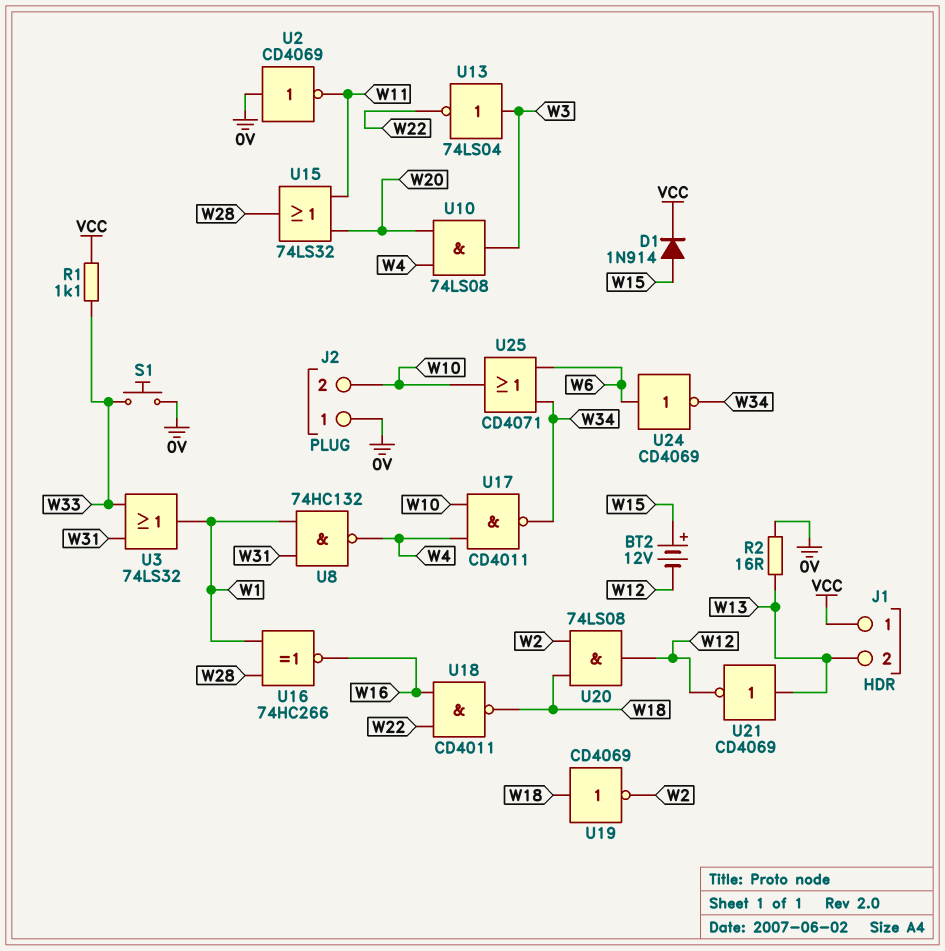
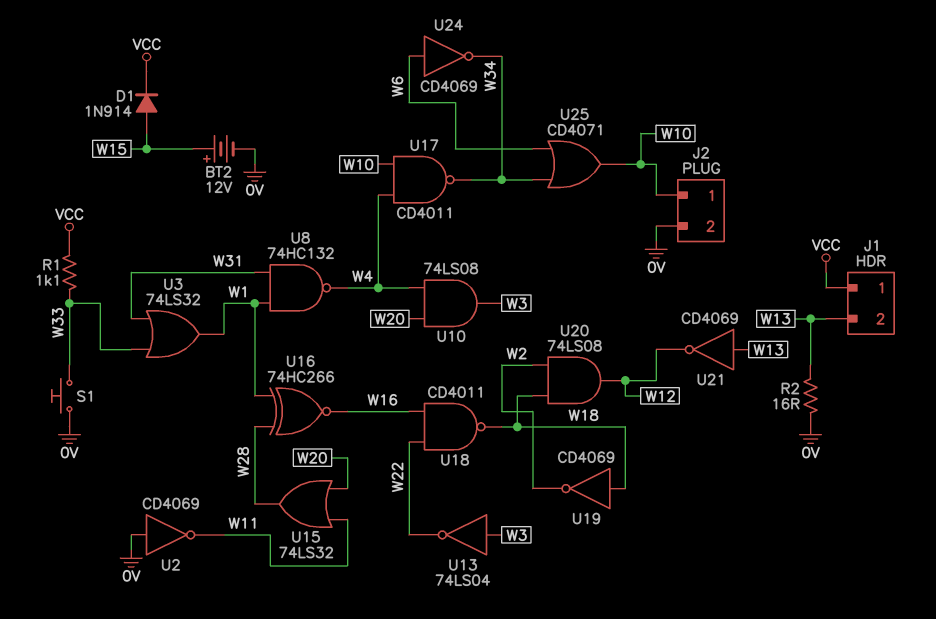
BT2: 12V (plus W15, minus W12) -> 12V (plus W15, minus 0V)
J2 pin 1: 0V -> W10
J2 pin 2: W10 -> 0V

